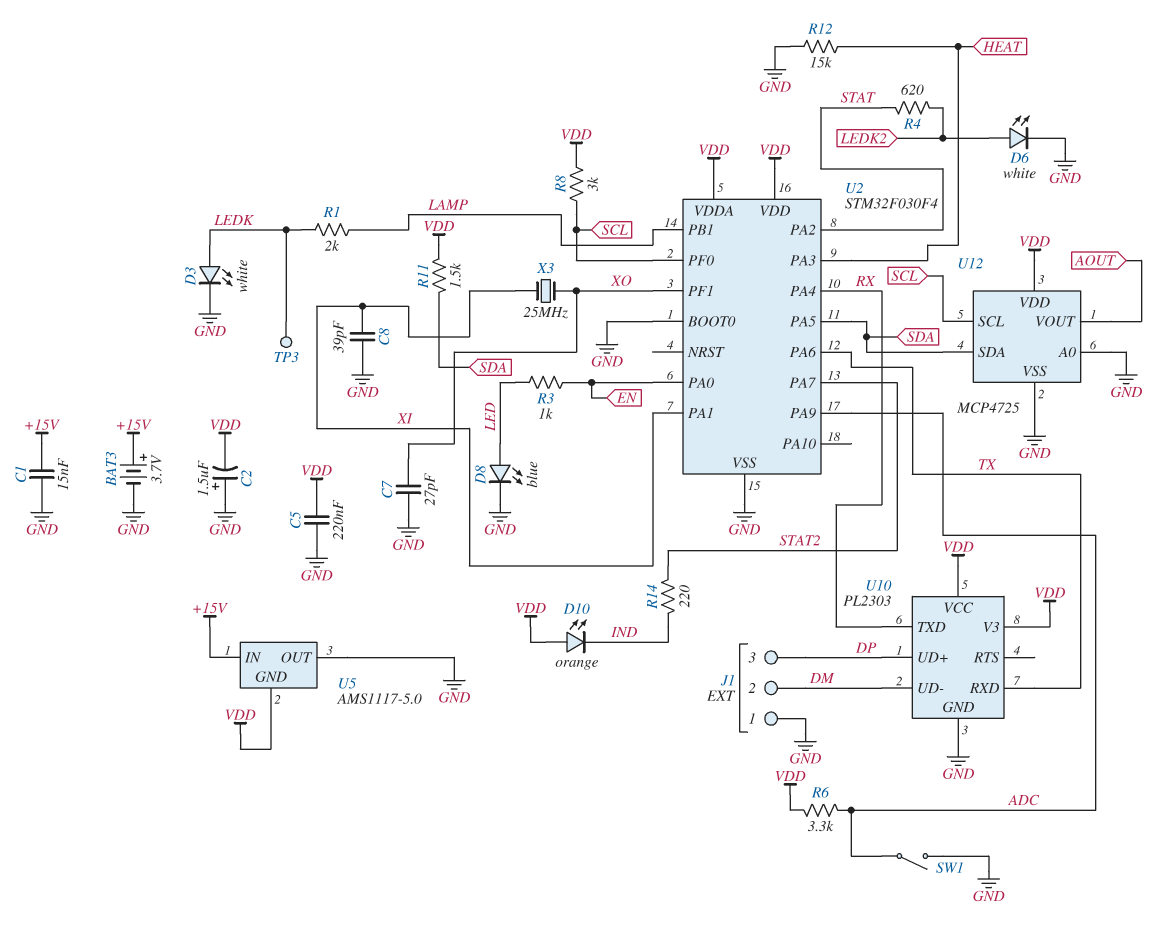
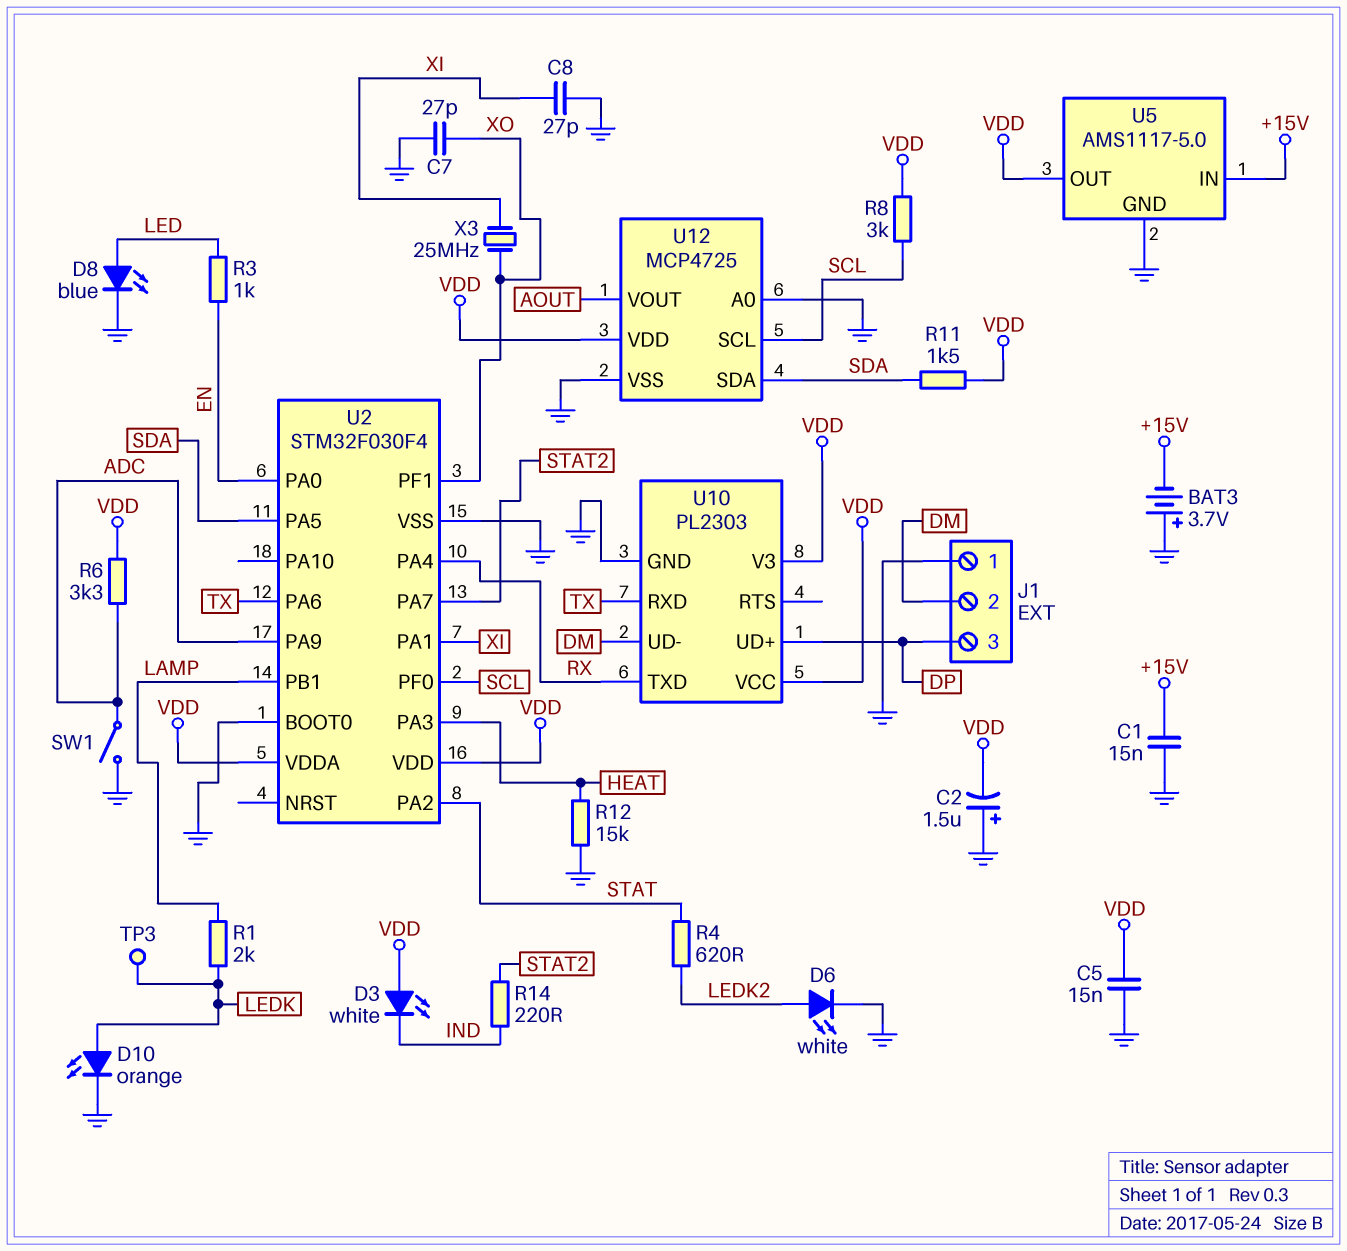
BAT3: 3.7V (plus +15V, minus GND) -> 3.7V (plus GND, minus +15V)
C5: 220nF (GND, VDD) -> 15nF (GND, VDD)
C8: 39pF (GND, XI) -> 27pF (GND, XI)
D3: LED white (A LEDK, K GND) -> LED white (A VDD, K IND)
D10: LED orange (A VDD, K IND) -> LED orange (A LEDK, K GND)
U5 pin GND: VDD -> GND
U5 pin OUT: GND -> VDD

